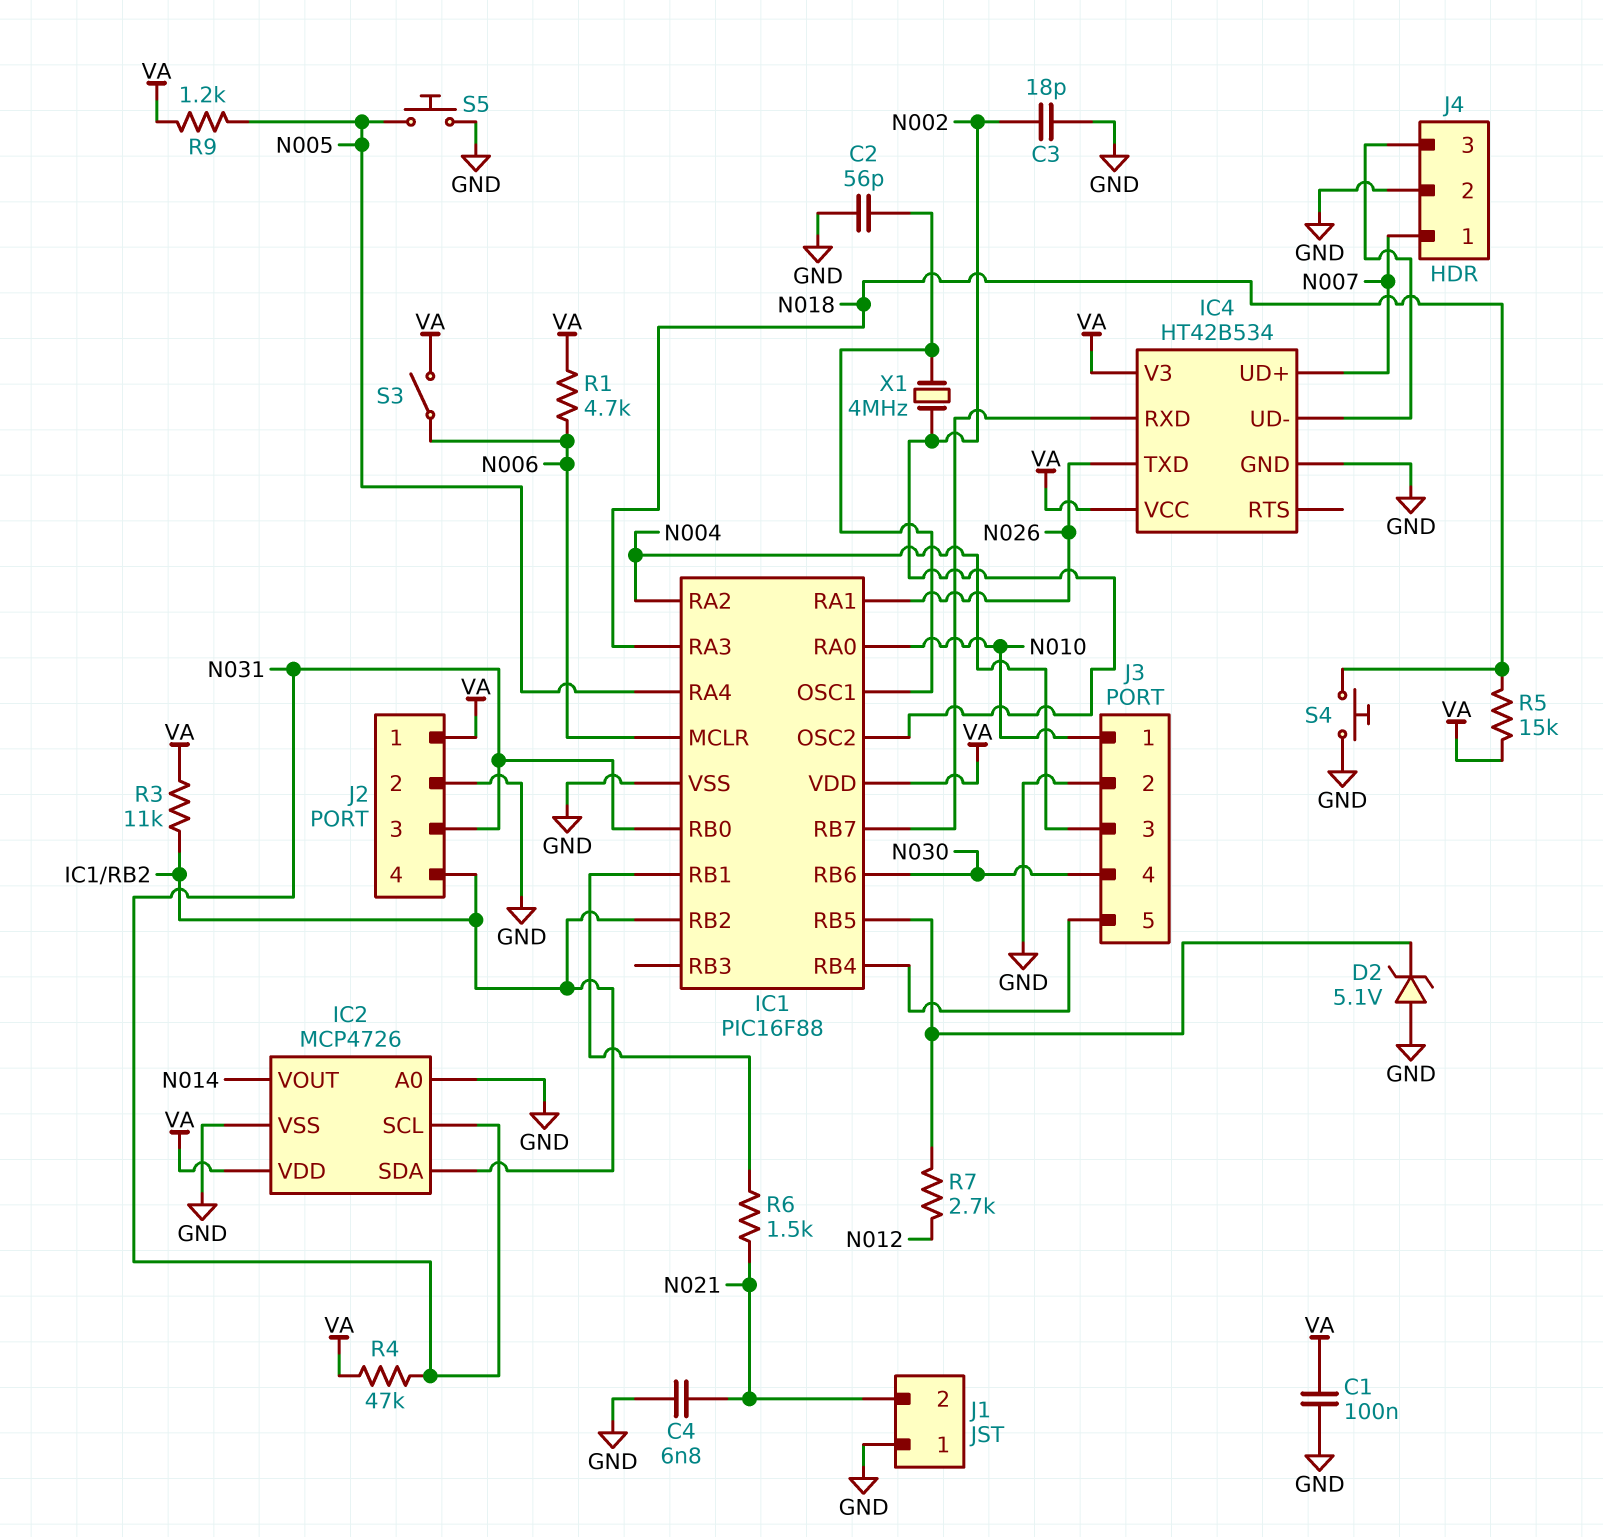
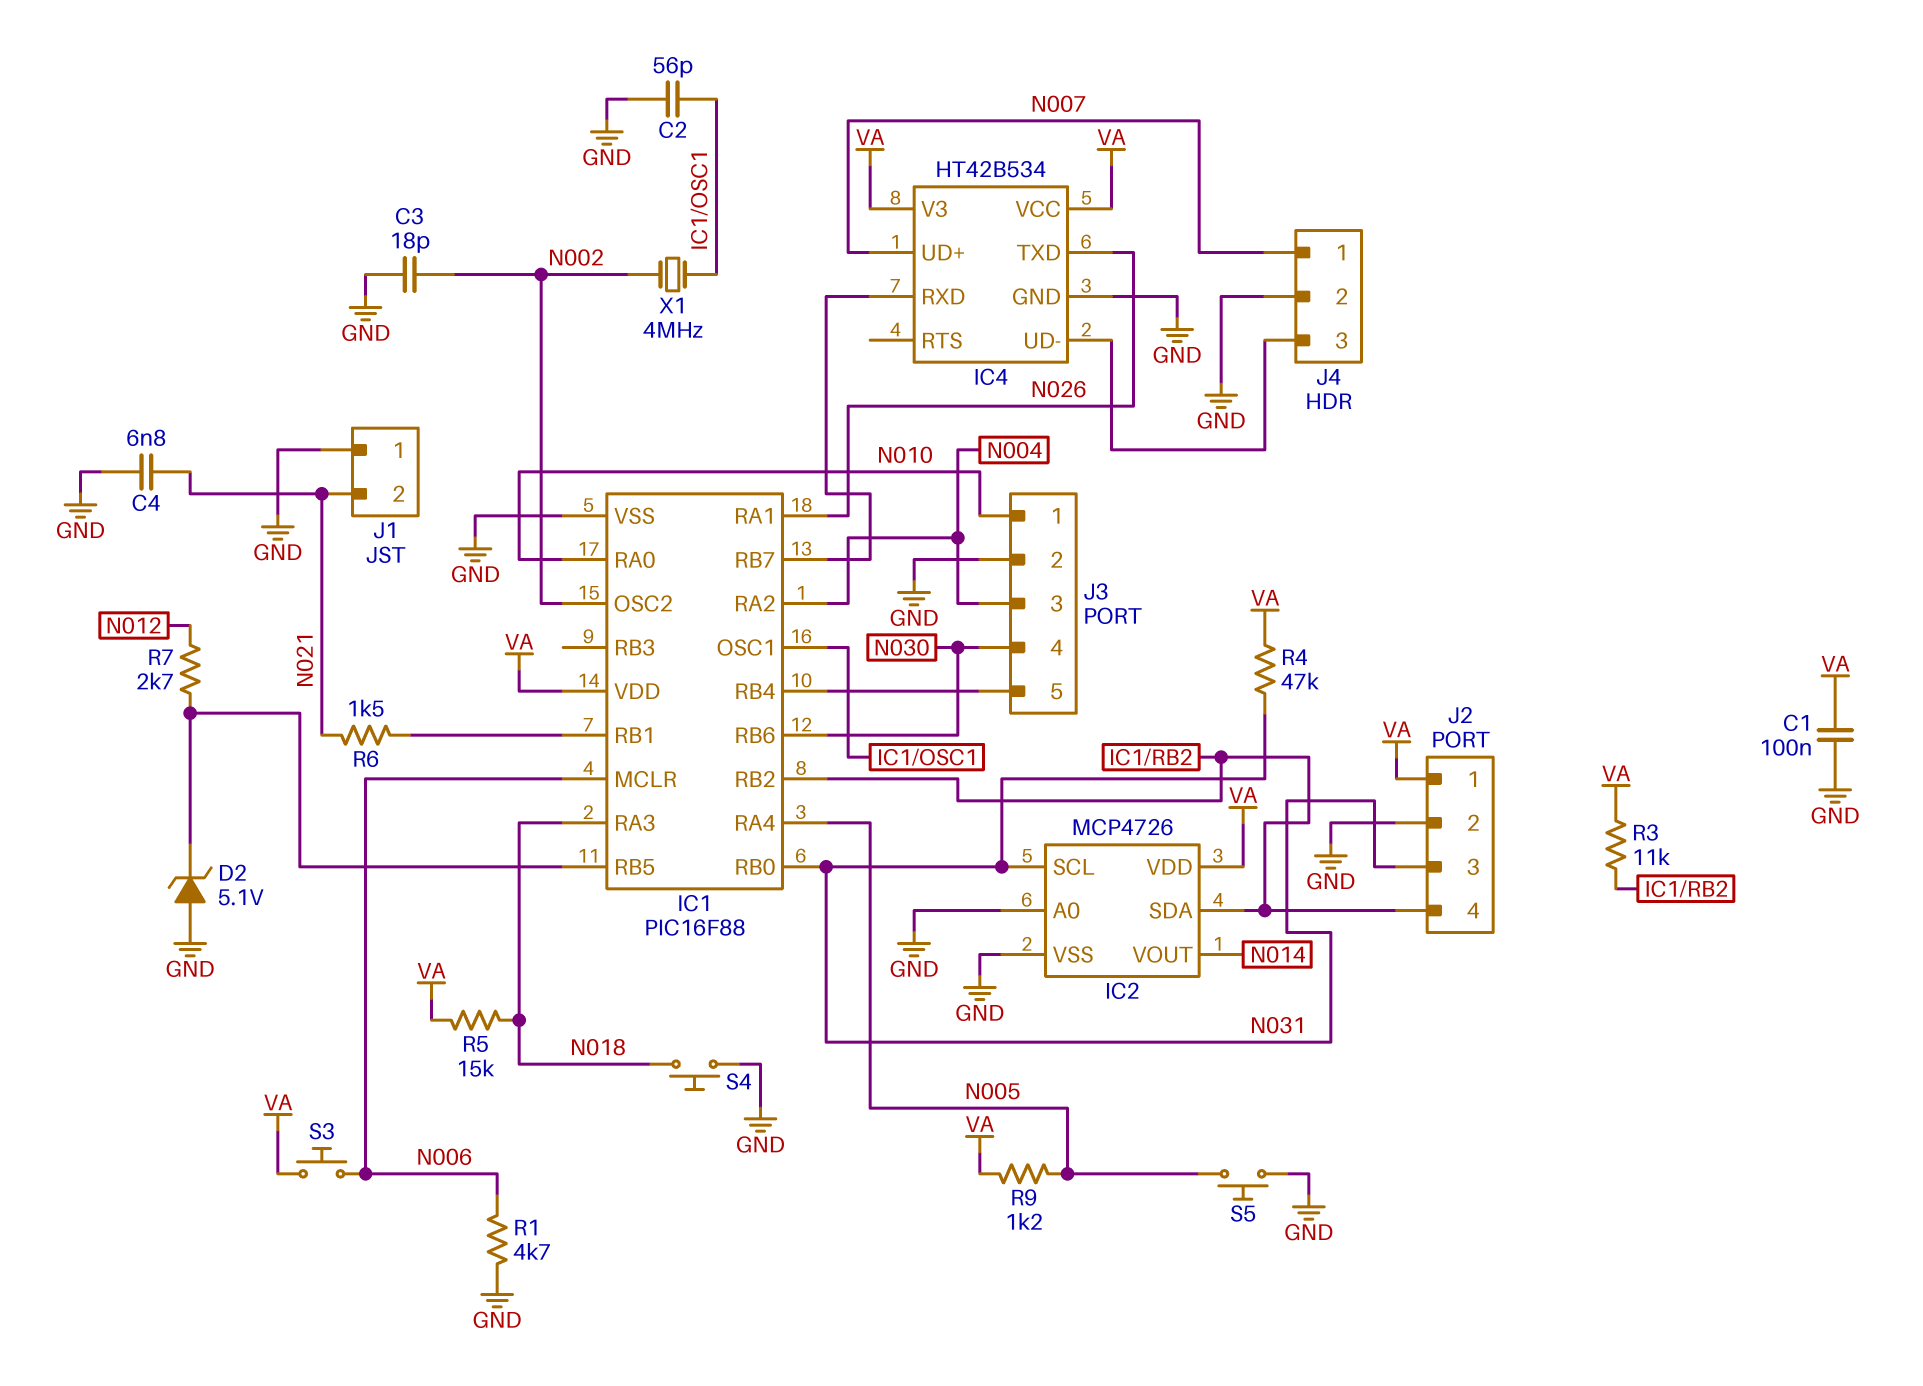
R1: 4.7k (N006, VA) -> 4.7k (GND, N006)
S3: switch (N006, VA) -> button (N006, VA)

